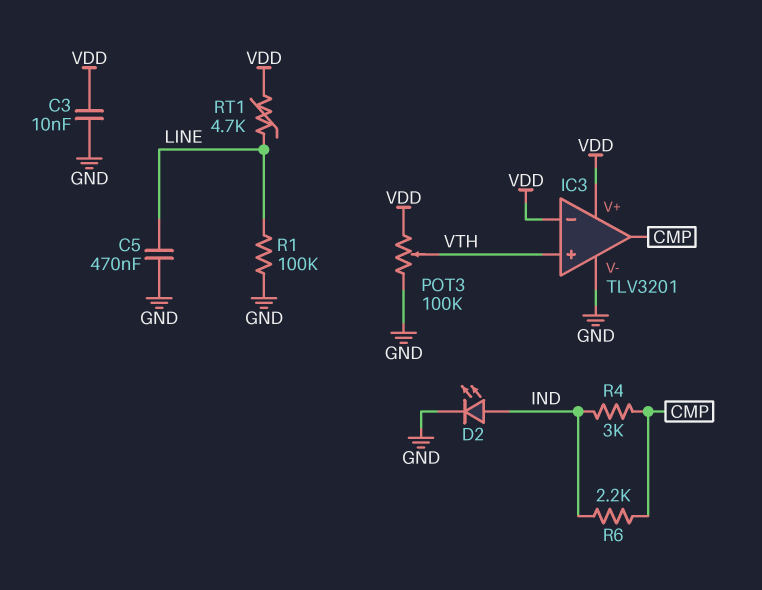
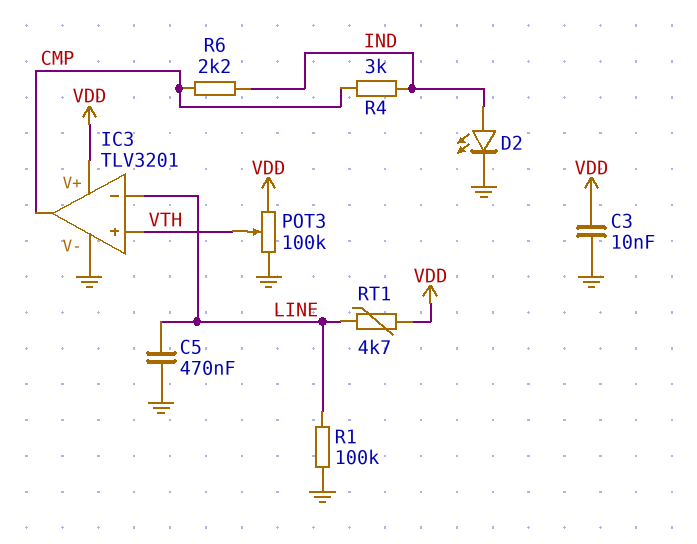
IC3 pin in-: VDD -> LINE

